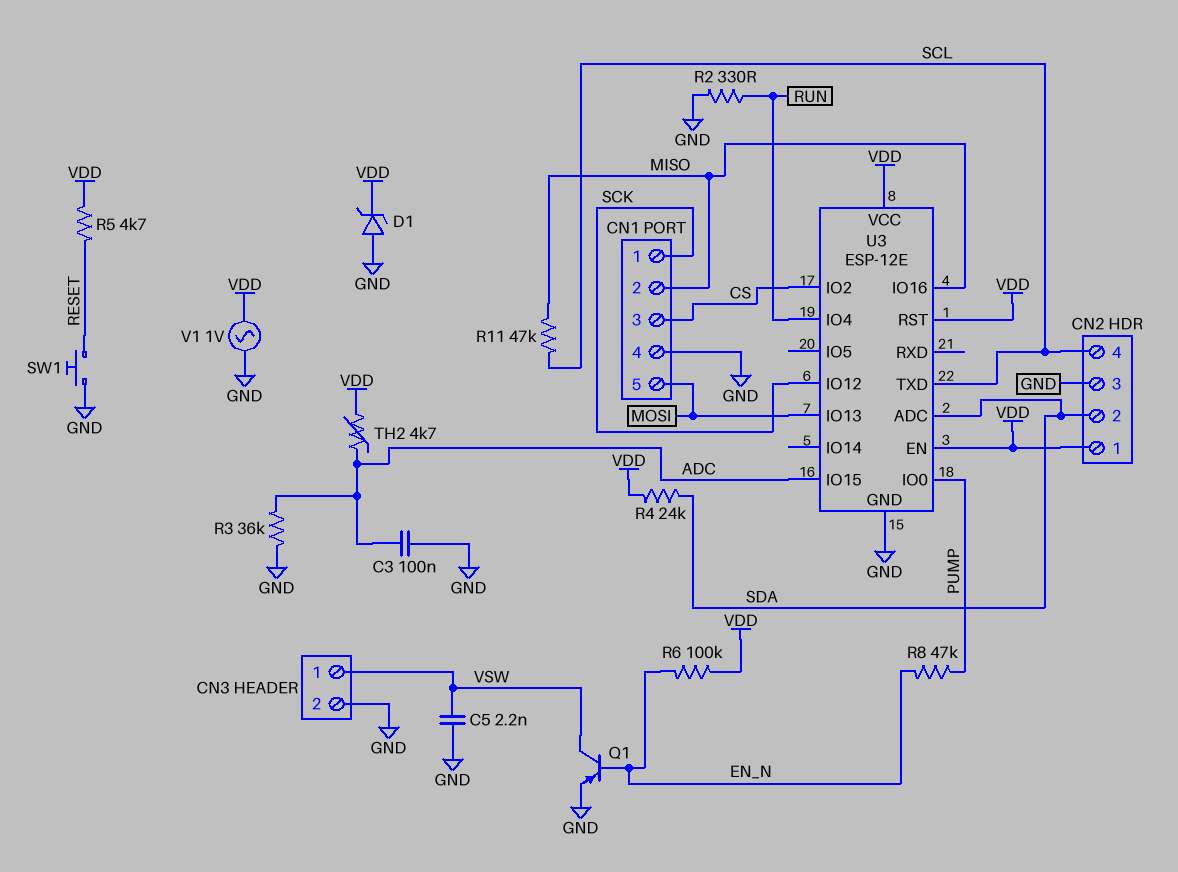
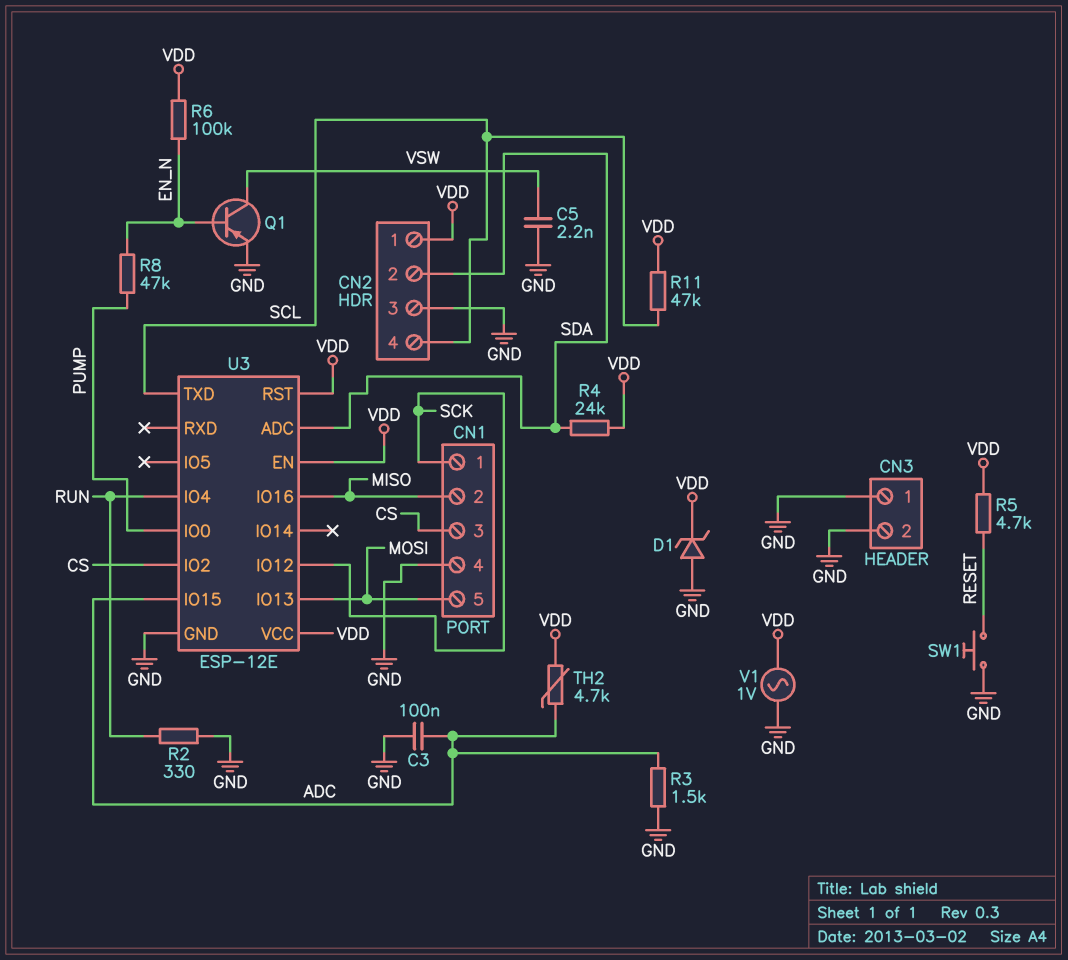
CN3 pin 1: VSW -> GND
R3: 36k (ADC, GND) -> 1.5k (ADC, GND)
R11: 47k (MISO, SCL) -> 47k (SCL, VDD)

